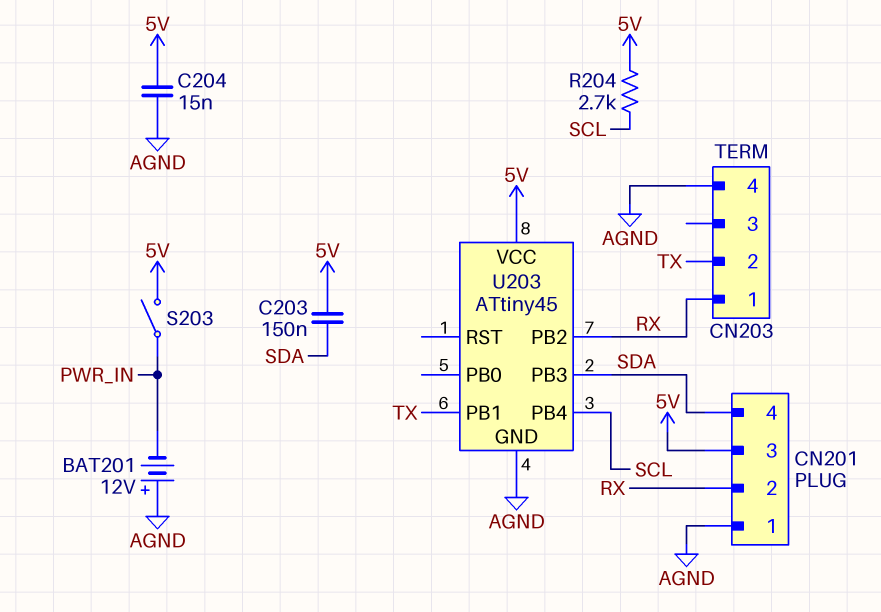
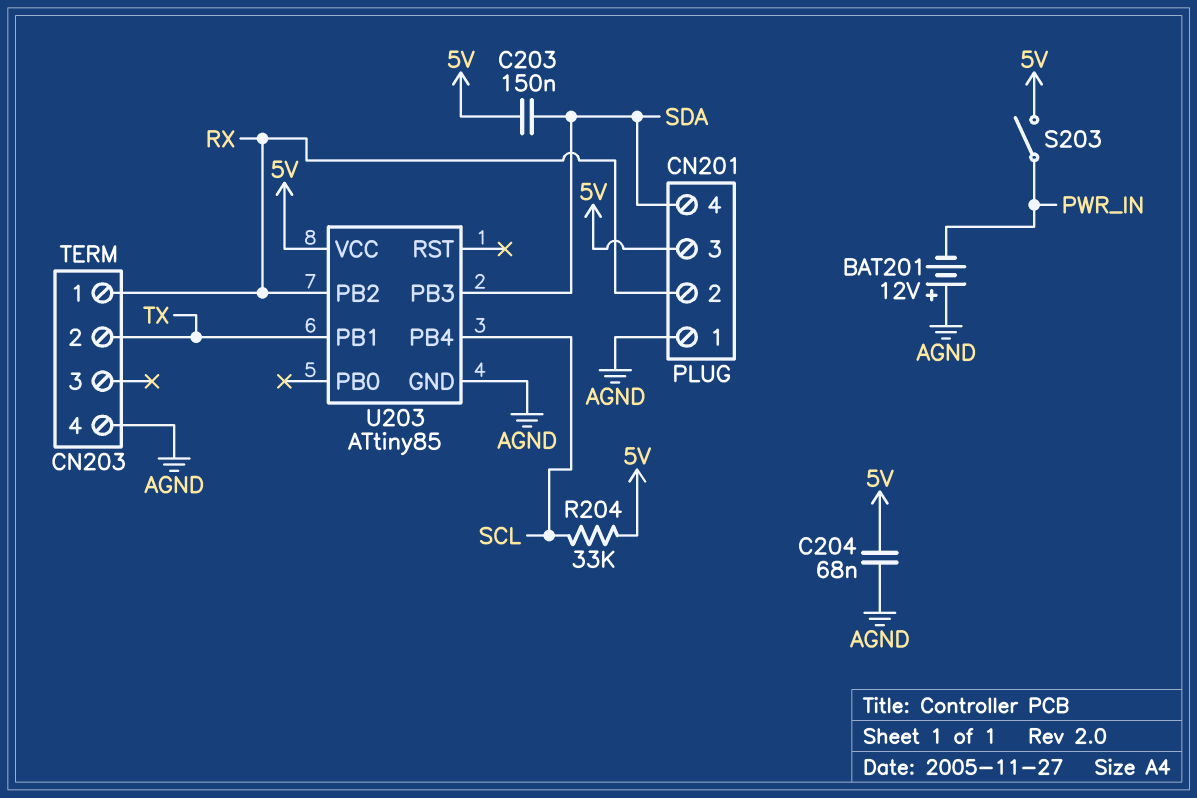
C204: 15nF (5V, AGND) -> 68nF (5V, AGND)
R204: 2.7k (5V, SCL) -> 33k (5V, SCL)
U203: ATtiny45 -> ATtiny85

